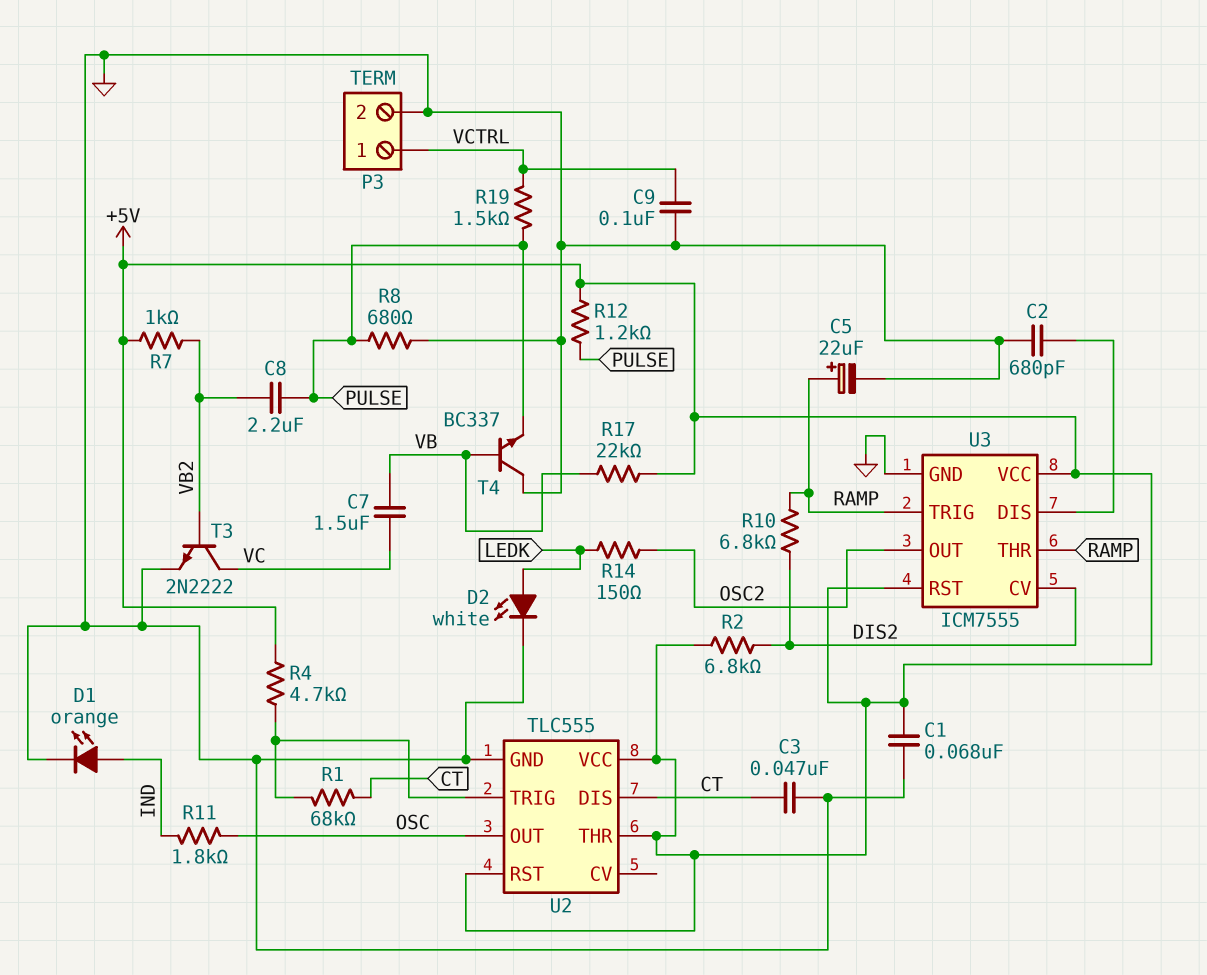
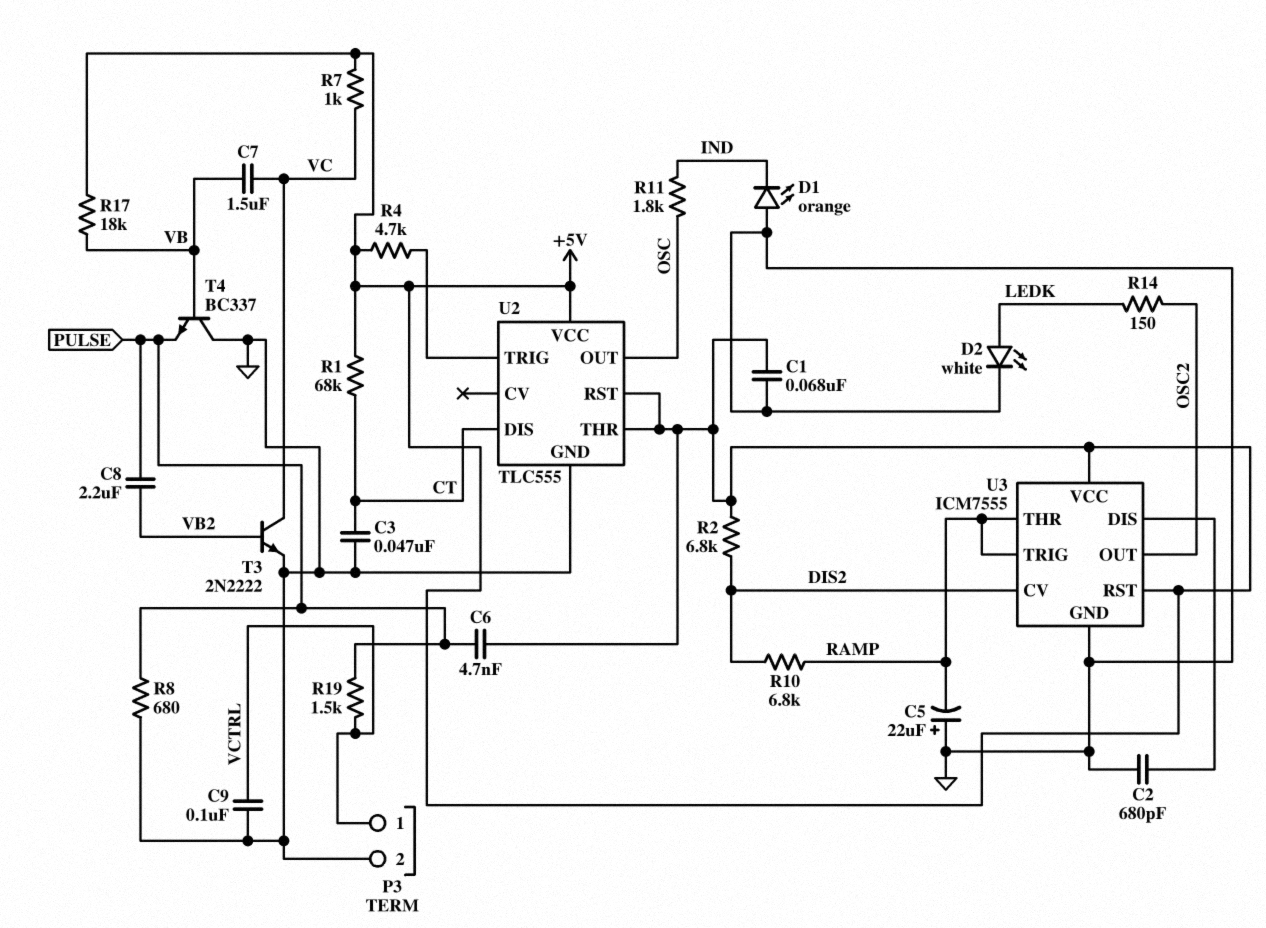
C5: 22uF (plus RAMP, minus GND) -> 22uF (plus GND, minus RAMP)
C6: none -> 4.7nF (+5V, PULSE)
D1: LED orange (A IND, K GND) -> LED orange (A GND, K IND)
R1: 68k (CT, U2/TRIG) -> 68k (+5V, CT)
R7: 1k (+5V, VB2) -> 1k (+5V, VC)
R12: 1.2k (+5V, PULSE) -> none
R17: 22k (+5V, VB) -> 18k (+5V, VB)

